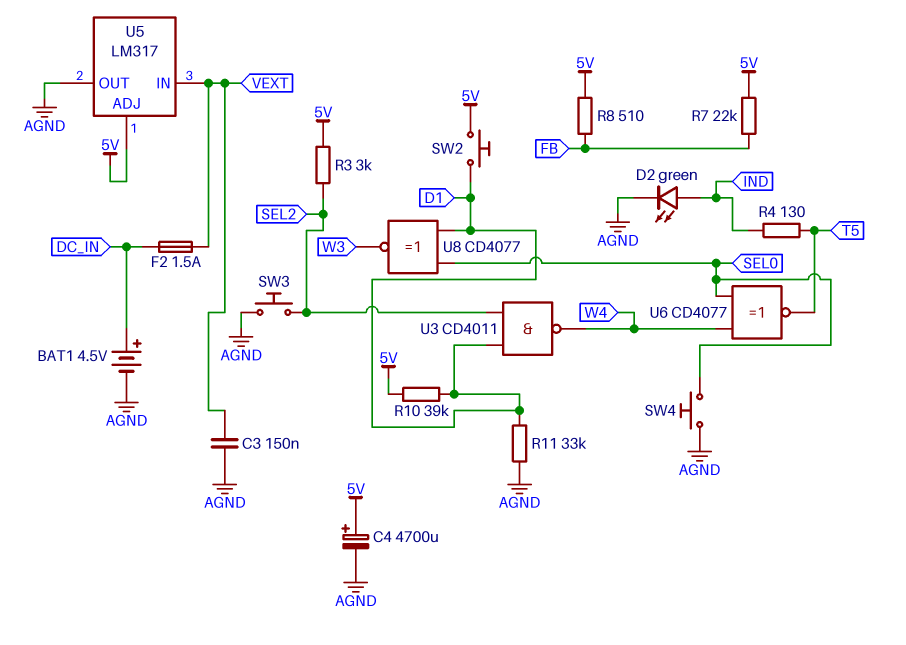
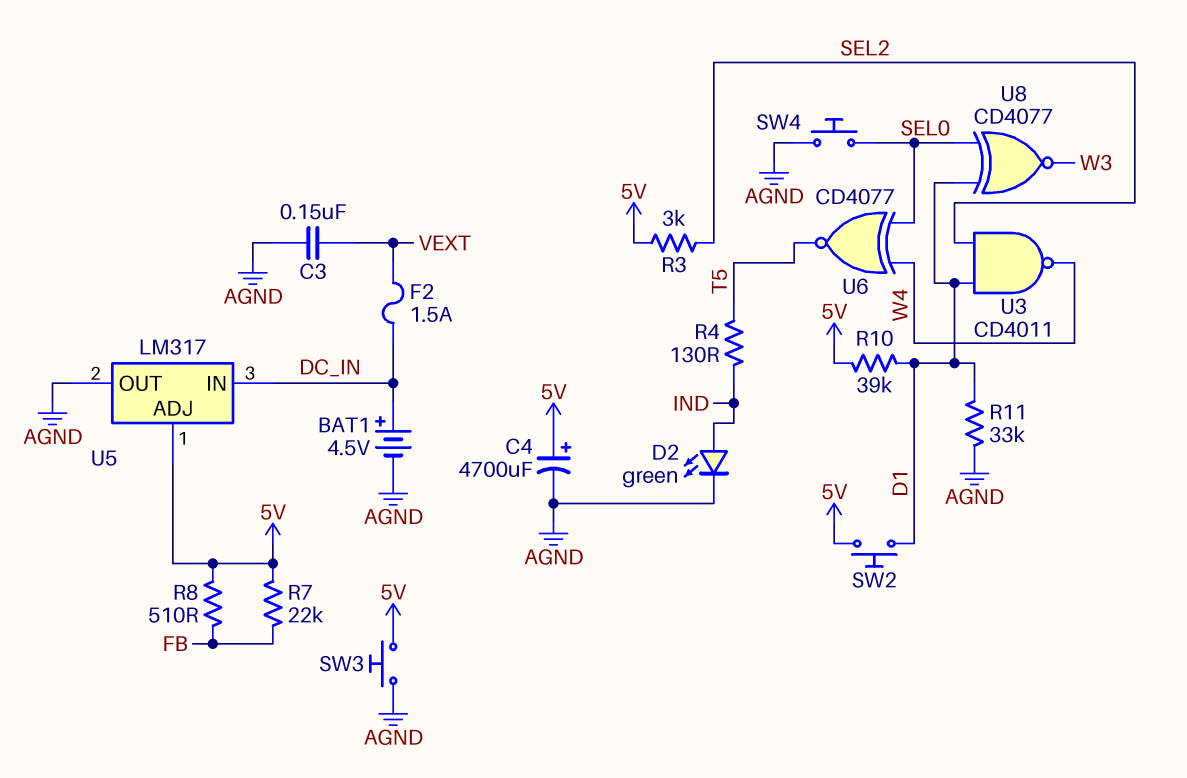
SW3: button (AGND, SEL2) -> button (5V, AGND)
U5 pin IN: VEXT -> DC_IN

